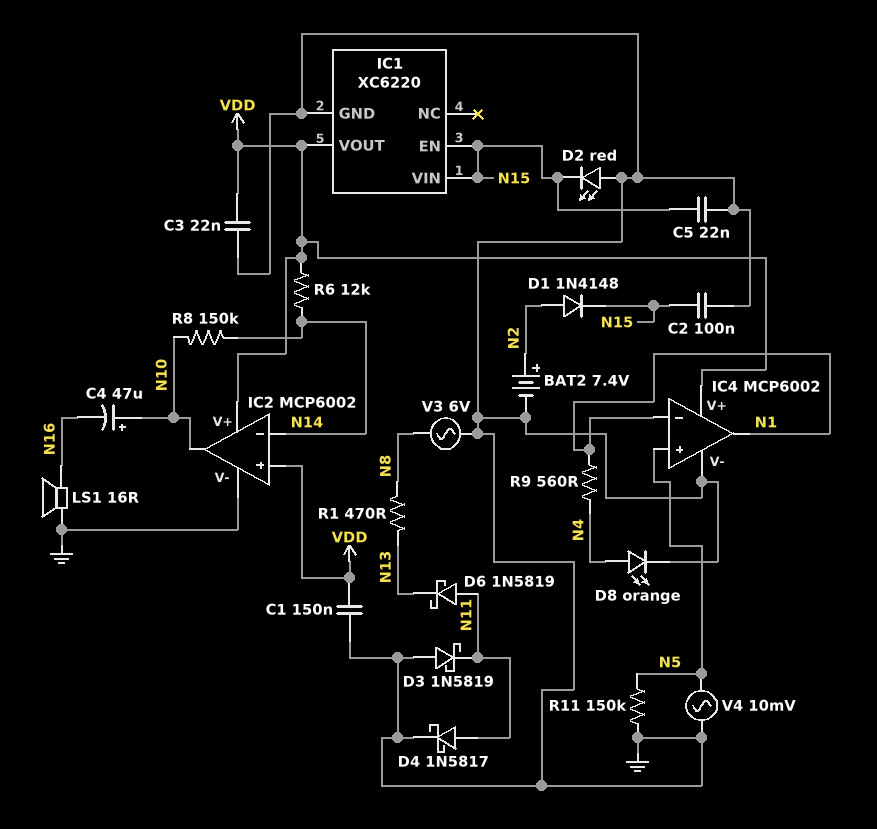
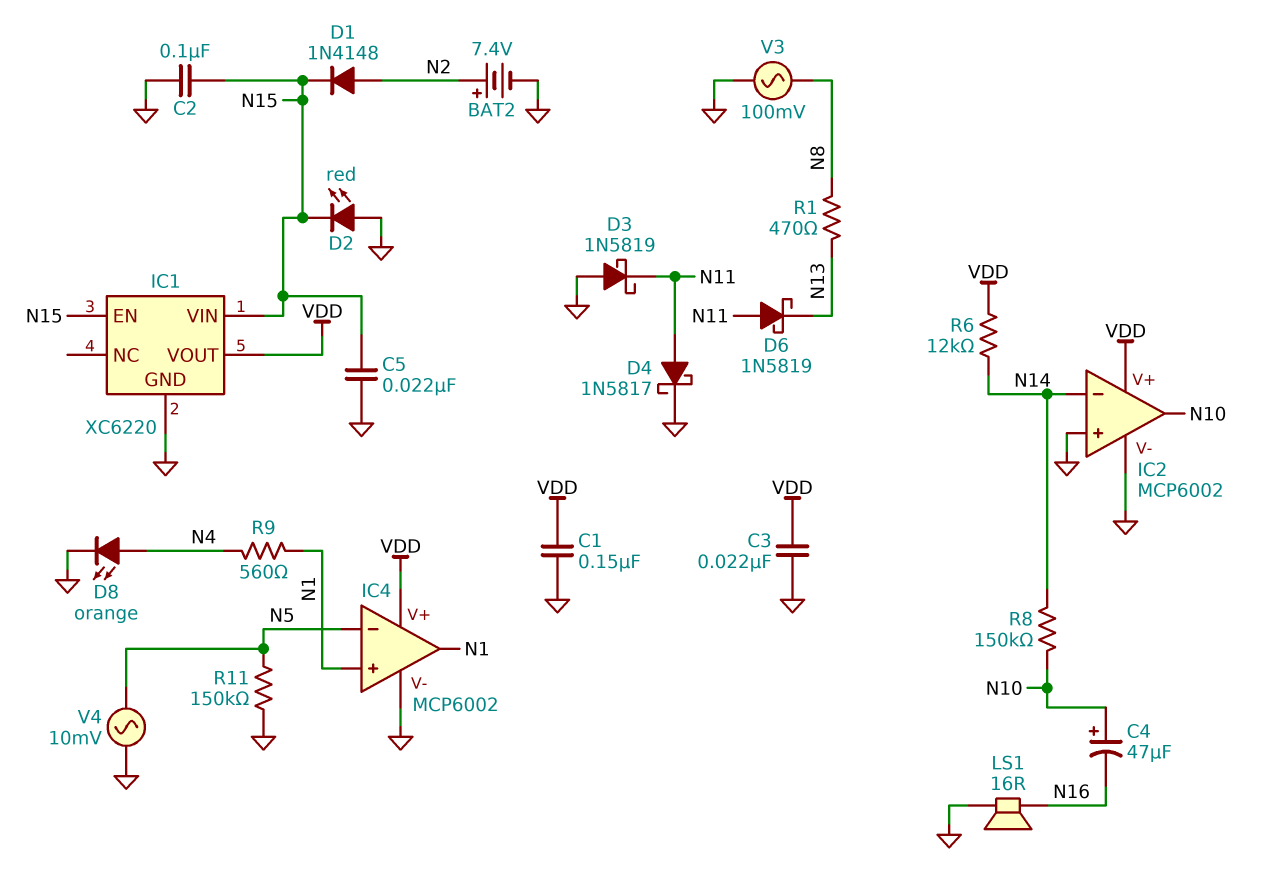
IC2 pin in+: VDD -> GND
IC4 pin in+: N5 -> N1
IC4 pin in-: N1 -> N5
V3: AC 6V (GND, N8) -> AC 100mV (GND, N8)

